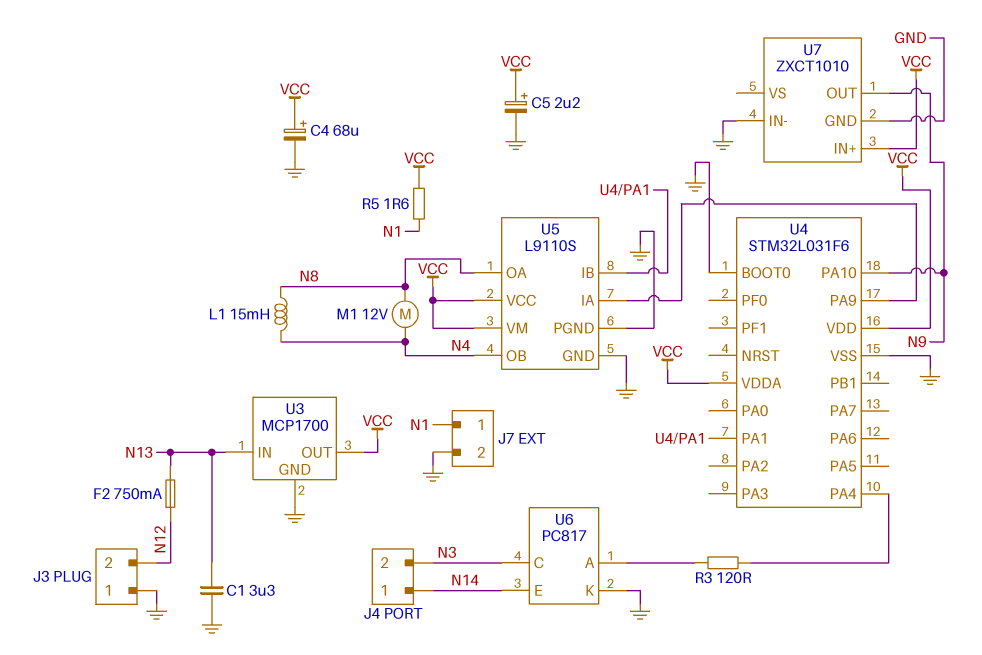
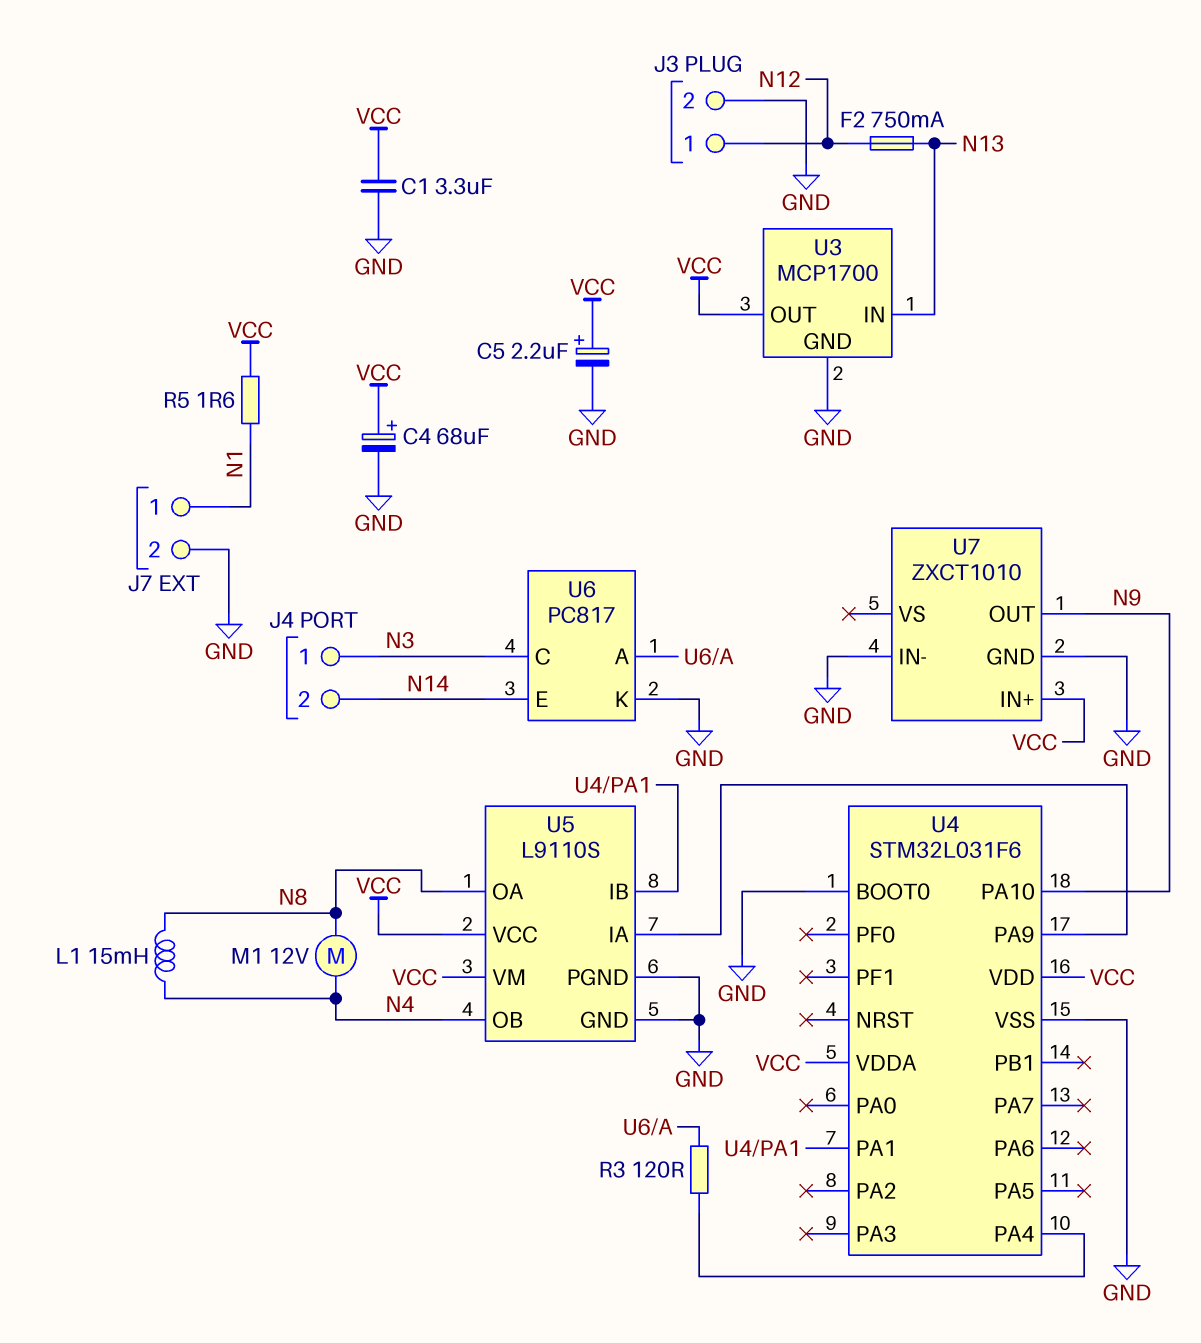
C1: 3.3uF (GND, N13) -> 3.3uF (GND, VCC)
J3 pin 1: GND -> N12
J3 pin 2: N12 -> GND
J4 pin 1: N14 -> N3
J4 pin 2: N3 -> N14

